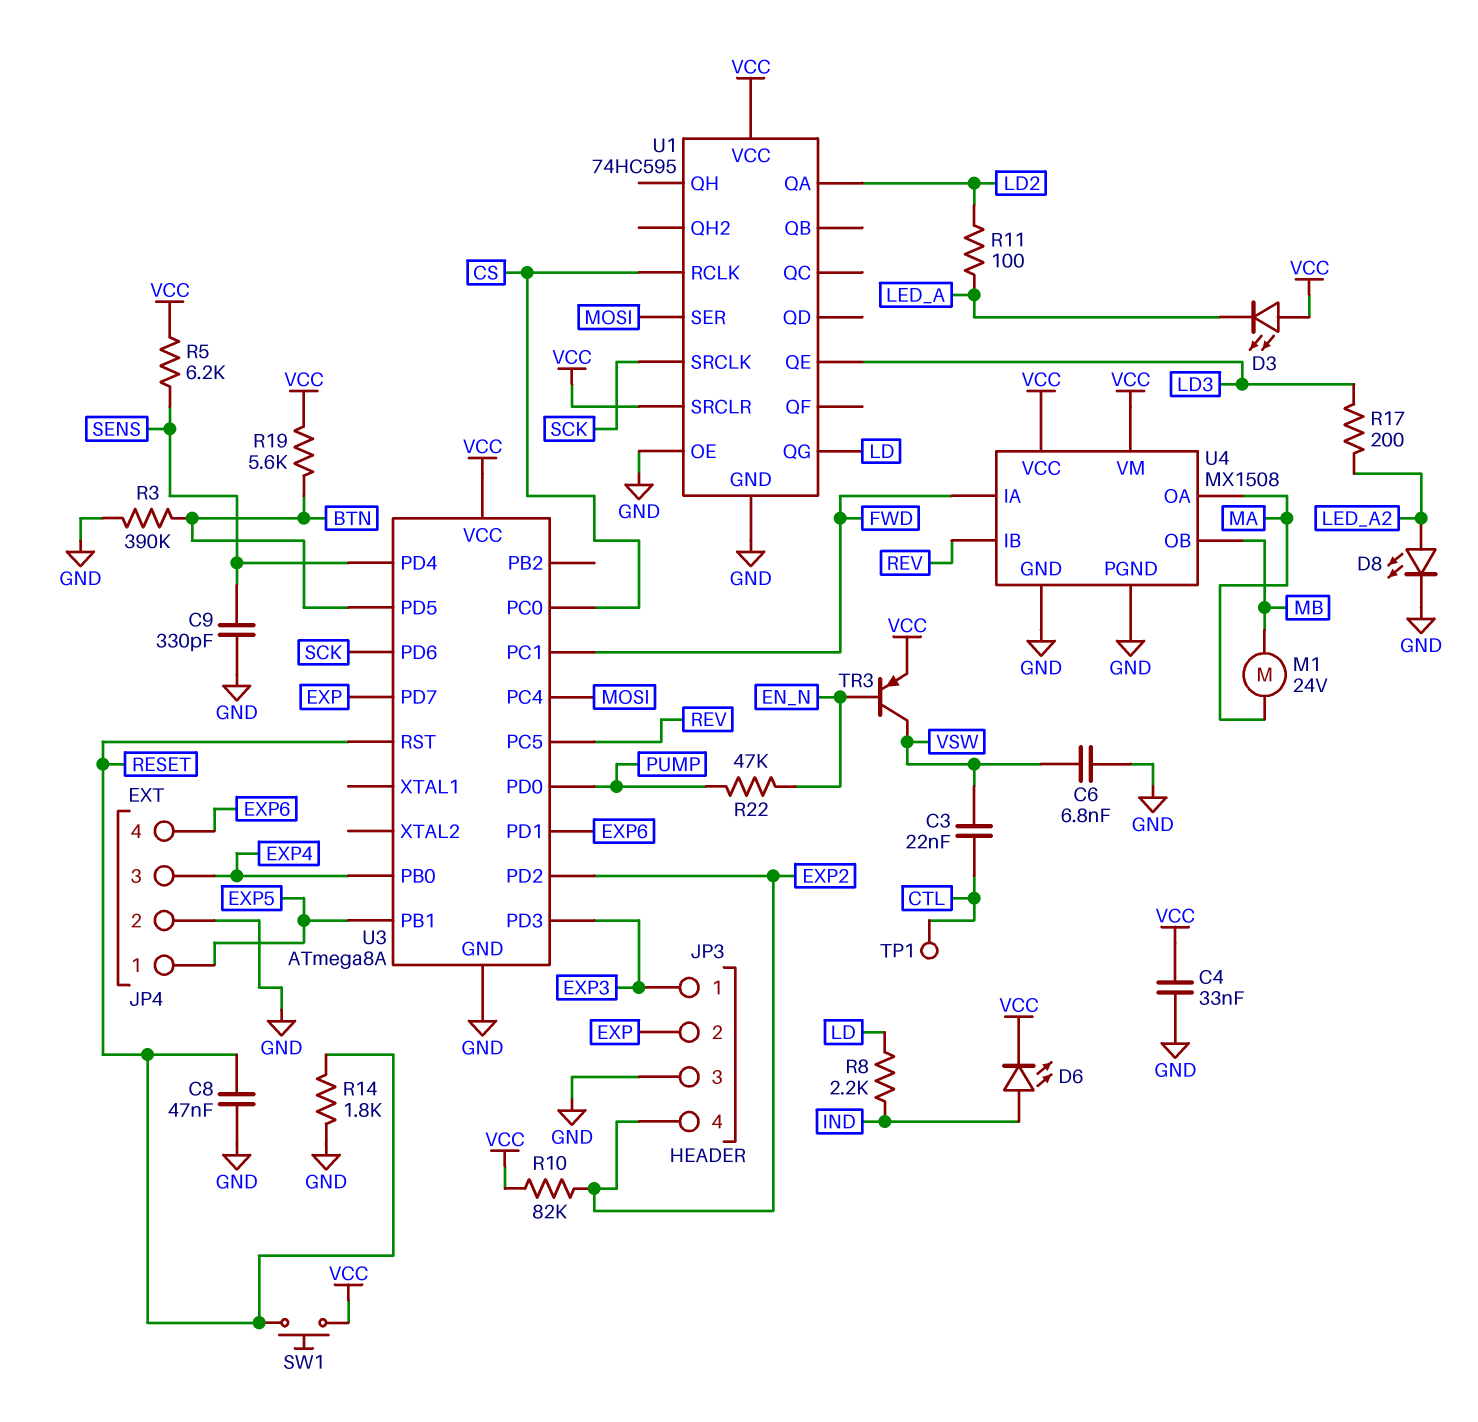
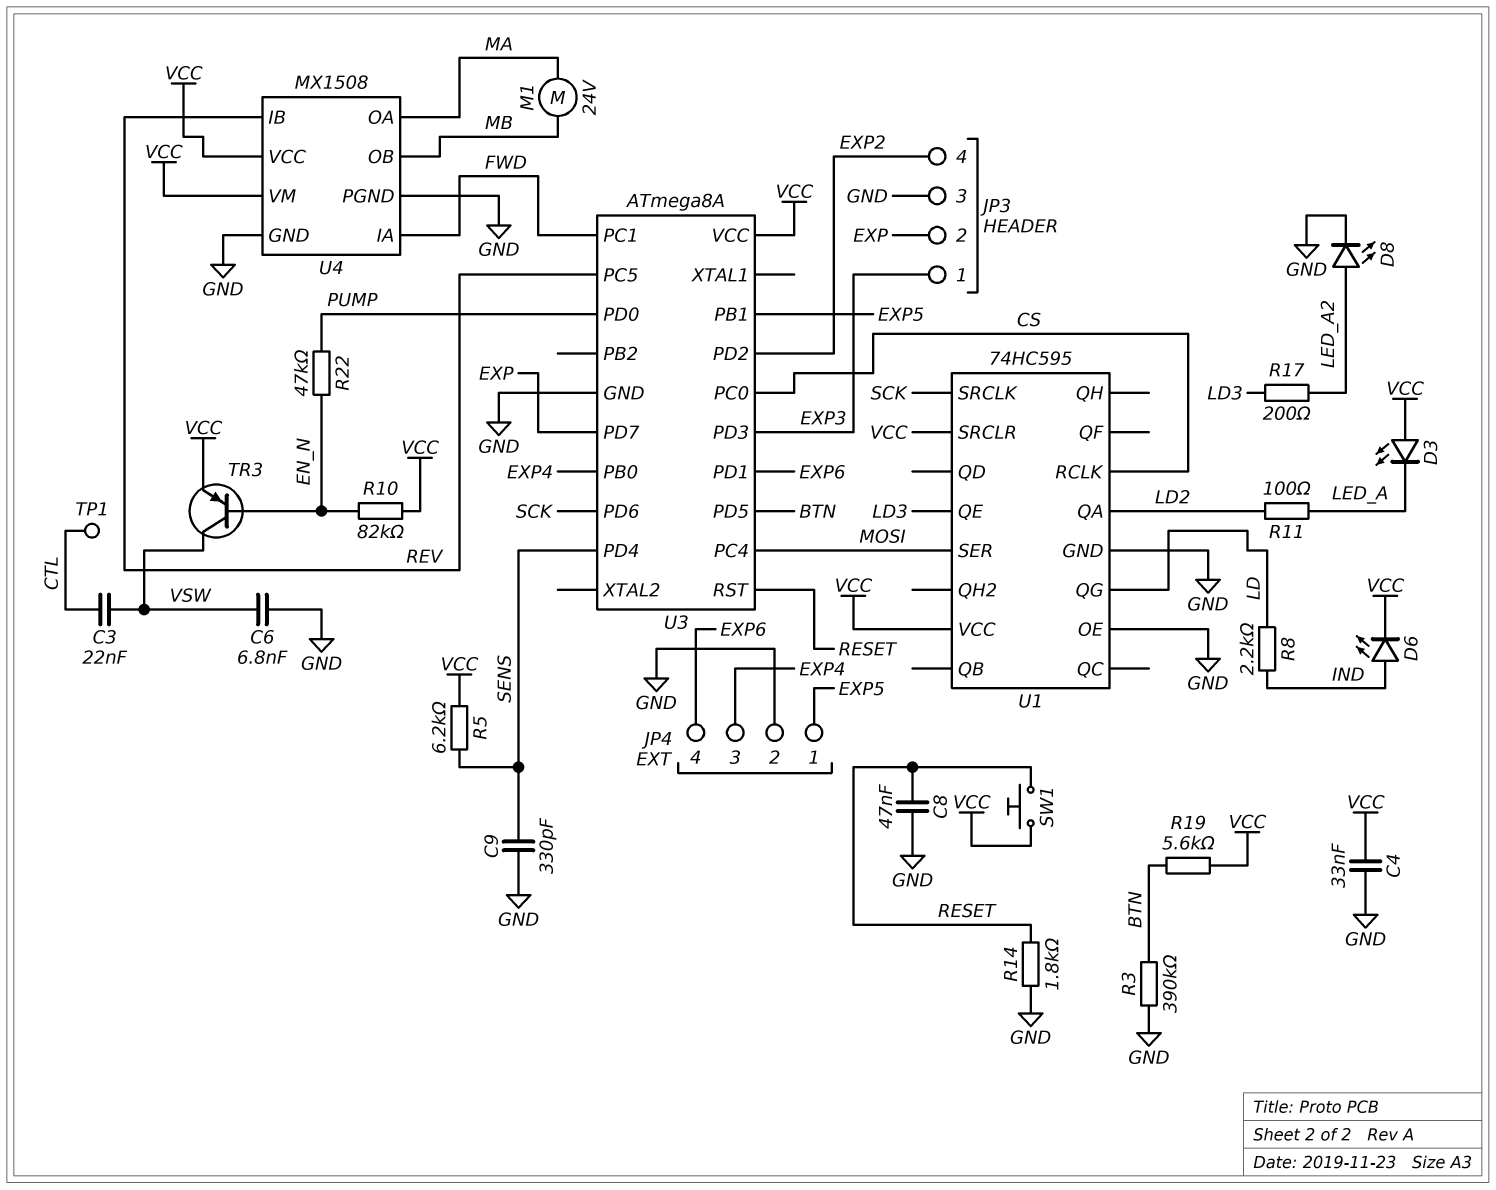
R10: 82k (EXP2, VCC) -> 82k (EN_N, VCC)

